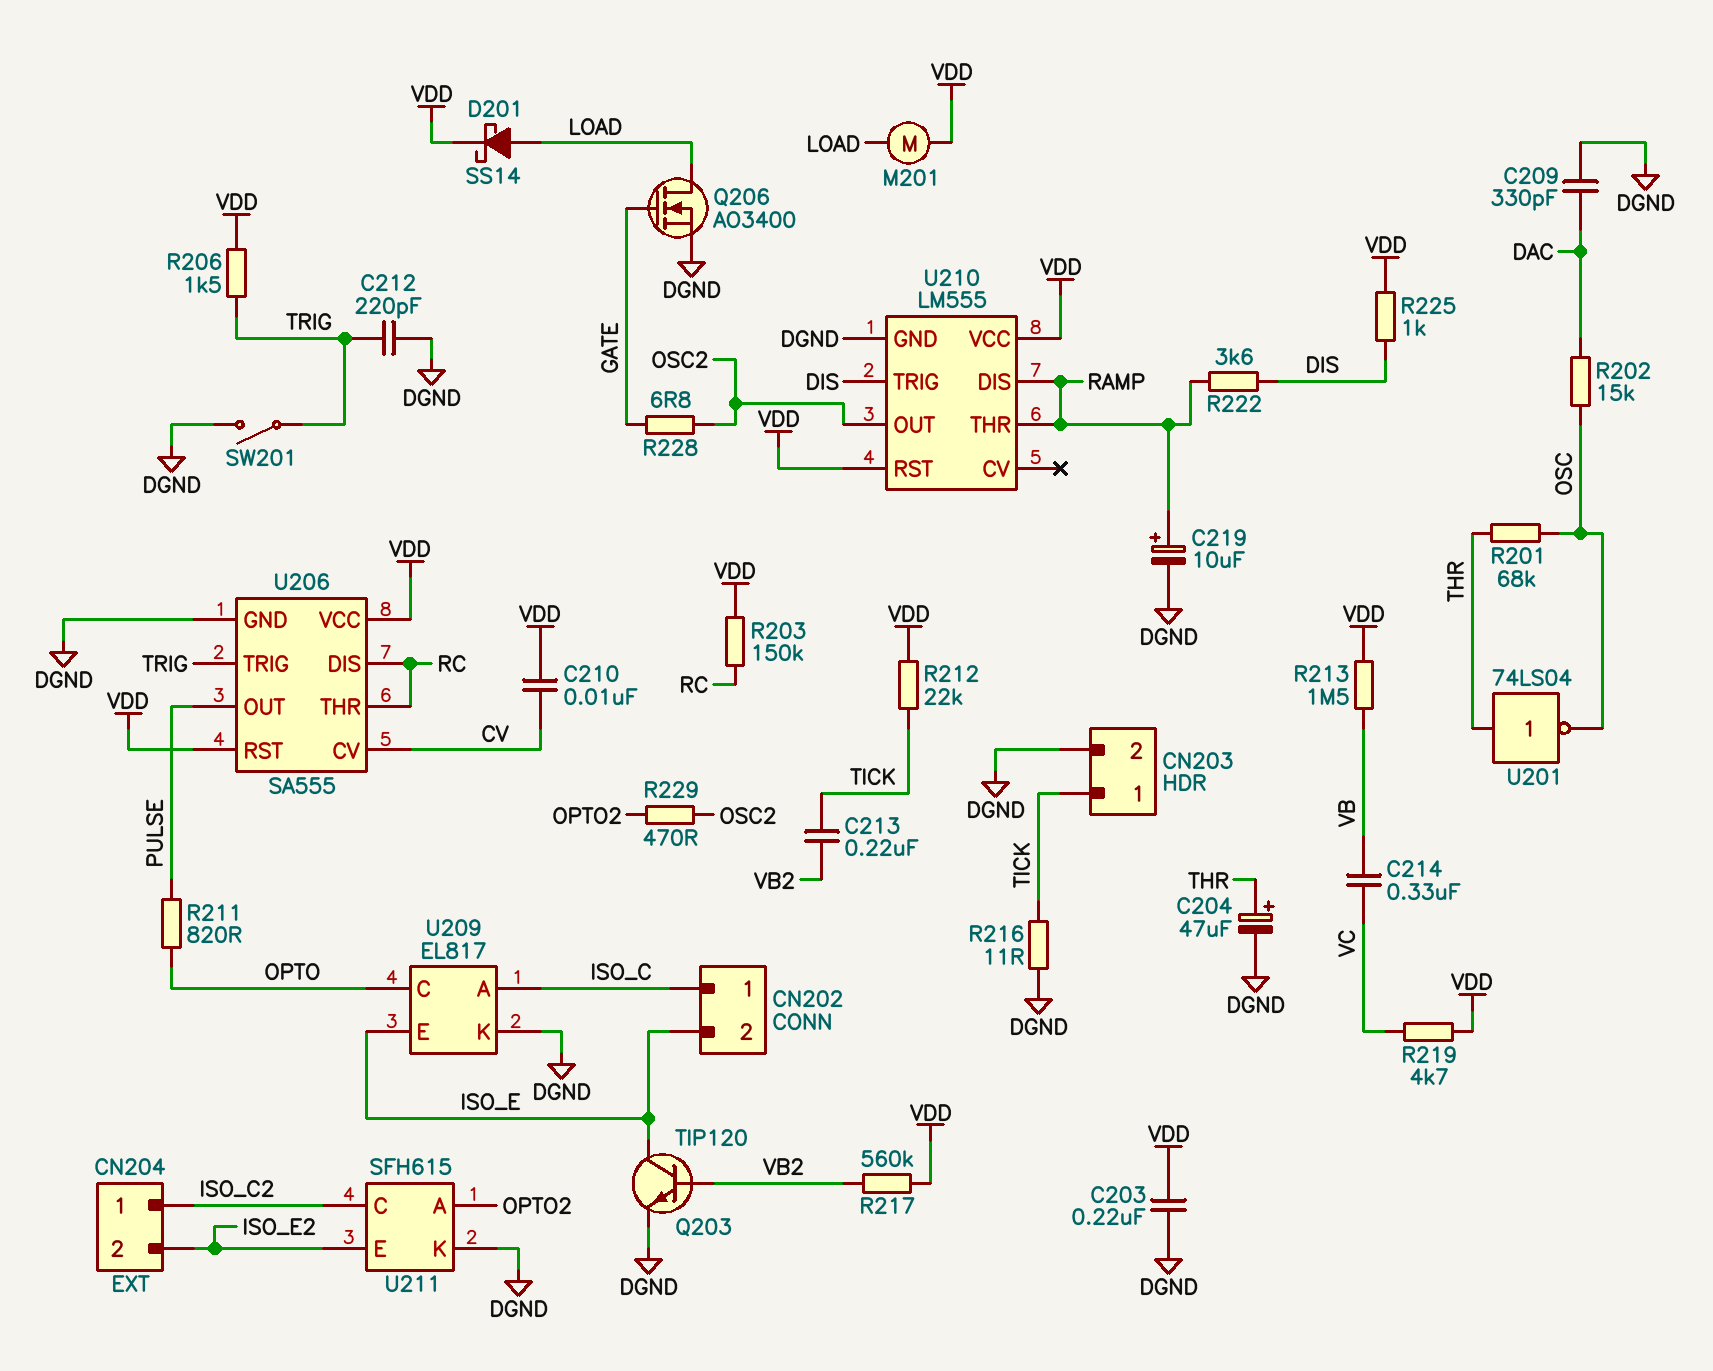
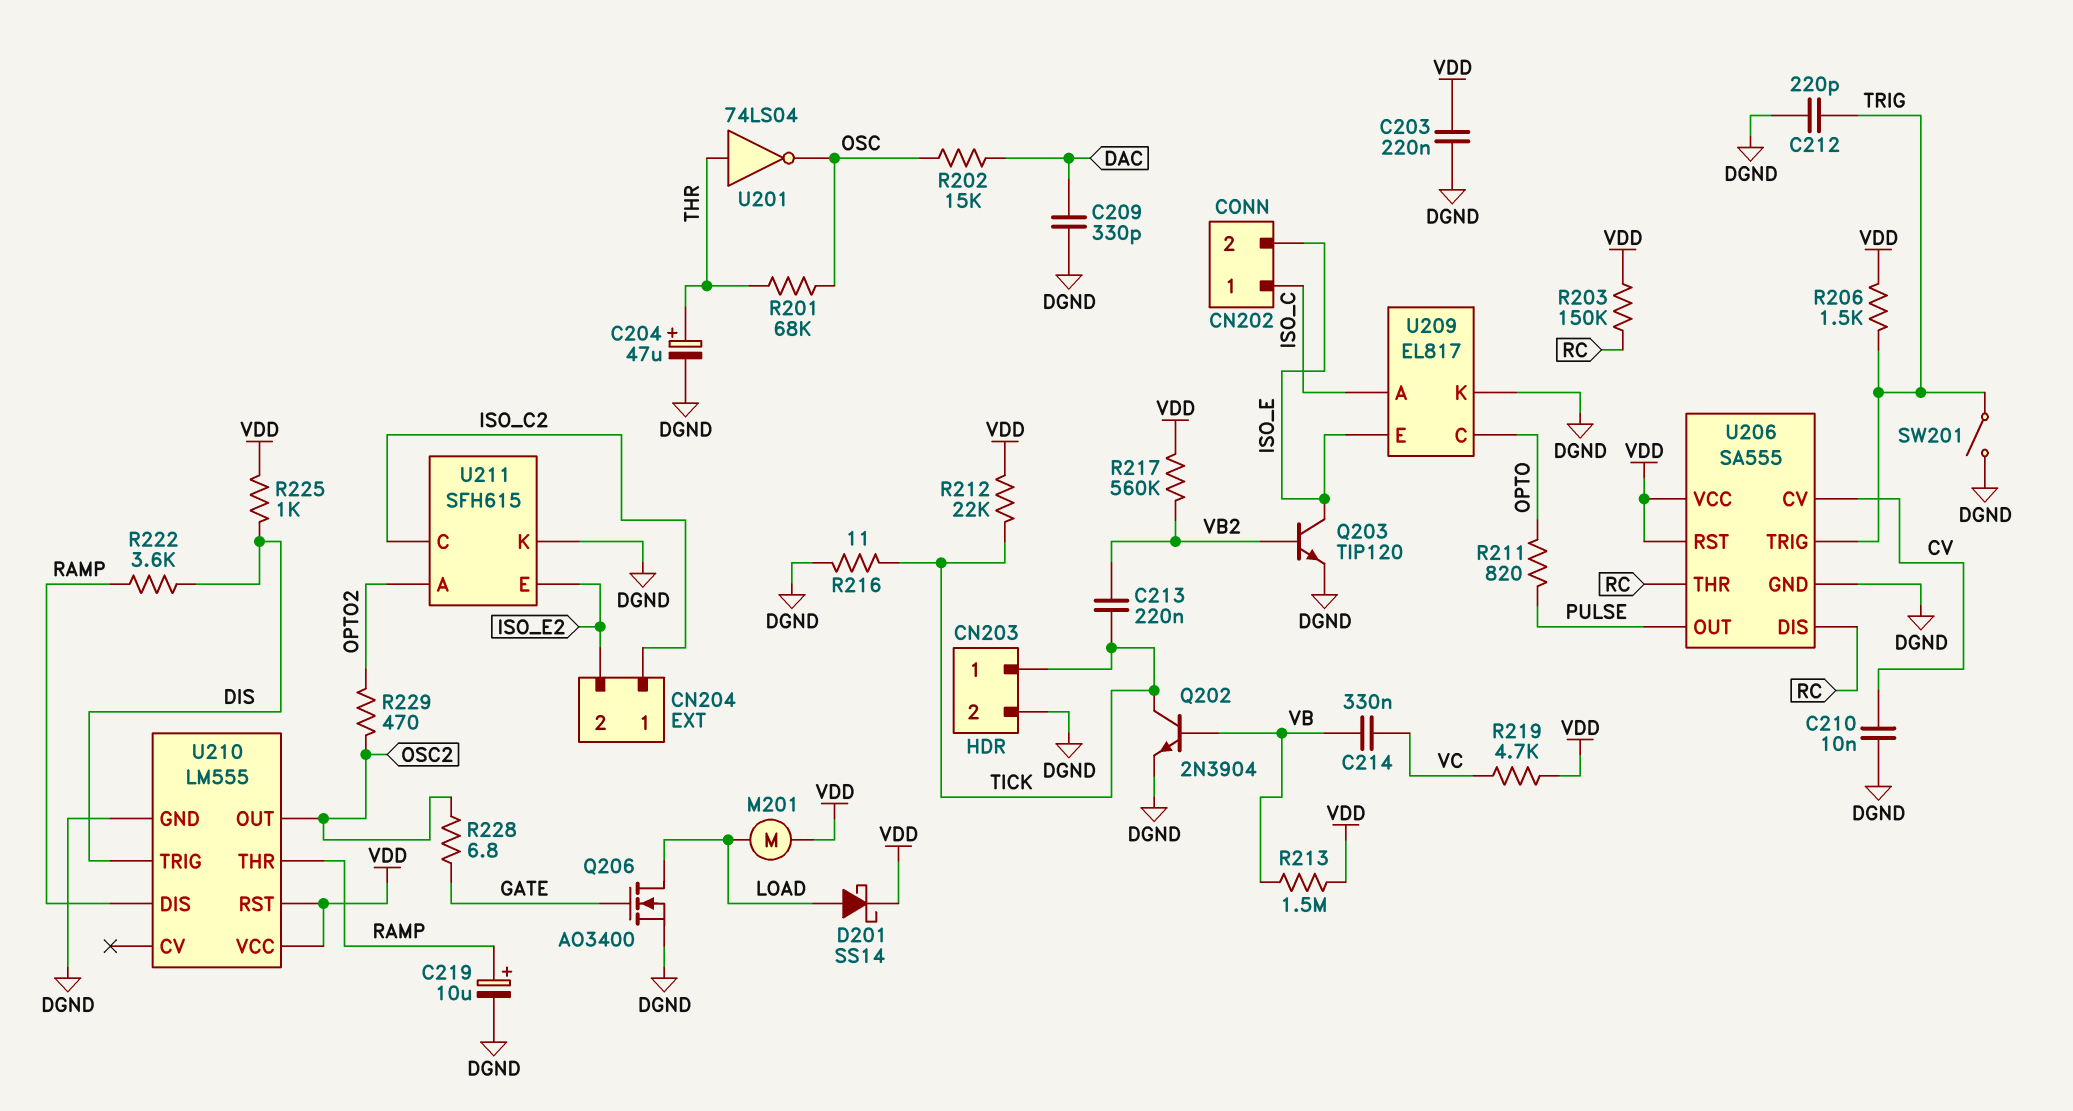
C210: 10nF (CV, VDD) -> 10nF (CV, DGND)
Q202: none -> NPN 2N3904 (B VB, C TICK, E DGND)

